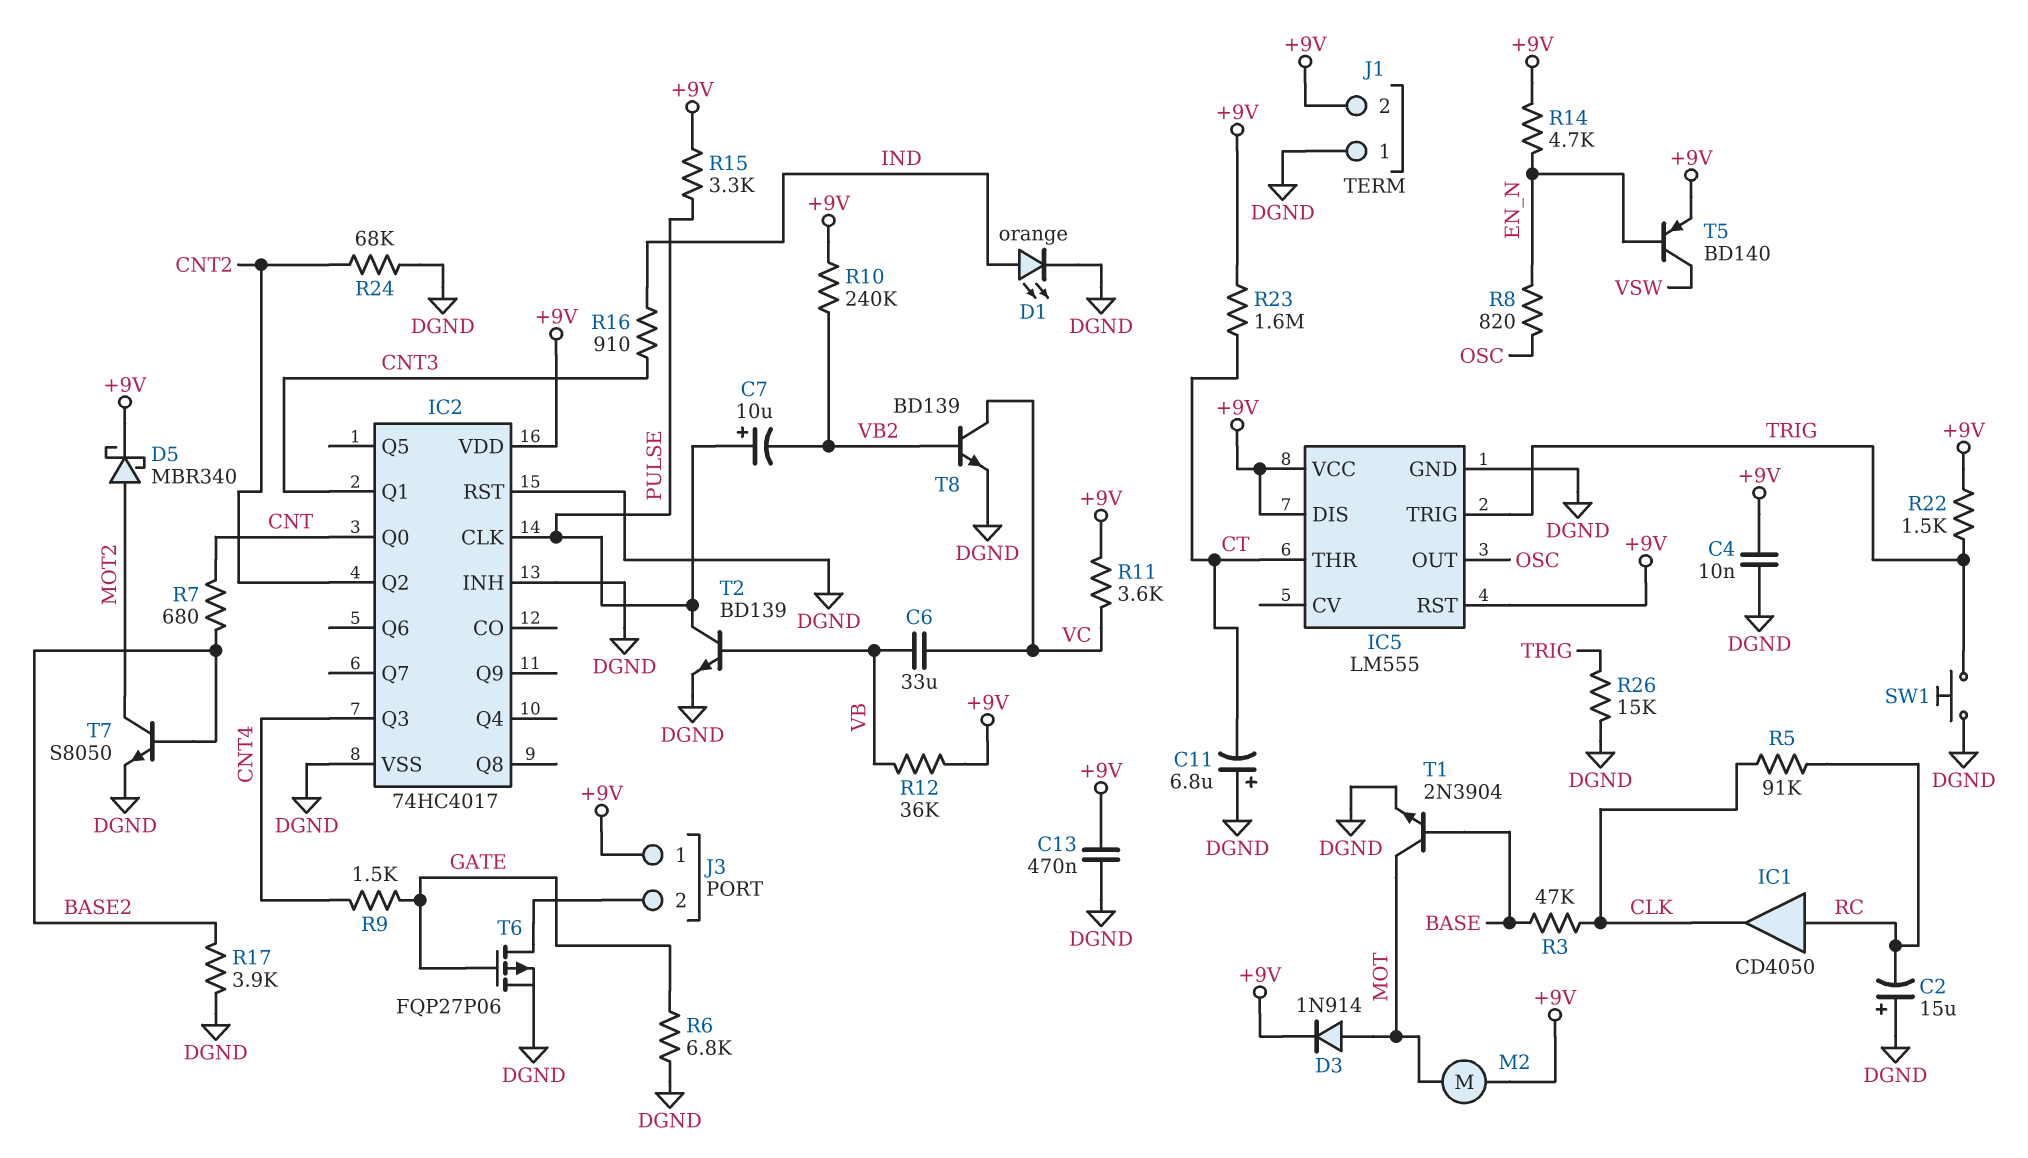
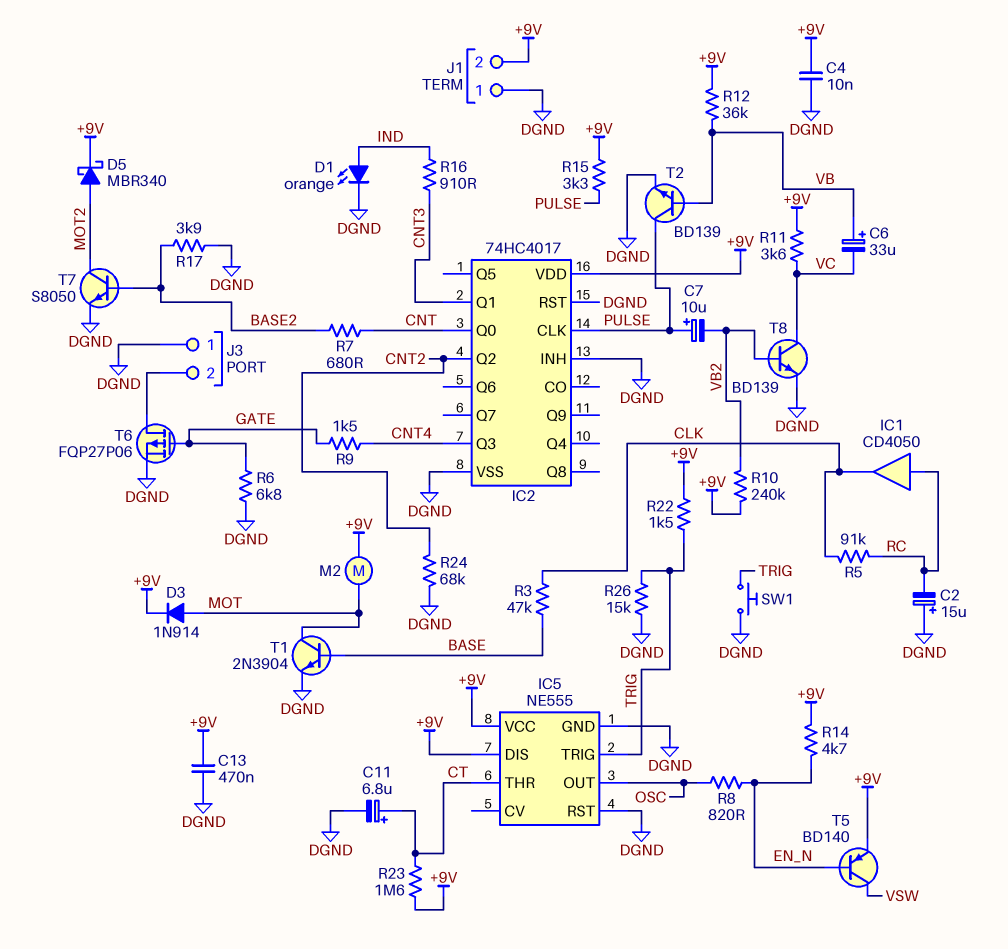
C6: 33uF (VB, VC) -> 33uF (plus VB, minus VC)
C11: 6.8uF (plus DGND, minus CT) -> 6.8uF (plus CT, minus DGND)
IC5: LM555 -> NE555
IC5 pin RST: +9V -> DGND
J3 pin 1: +9V -> DGND

